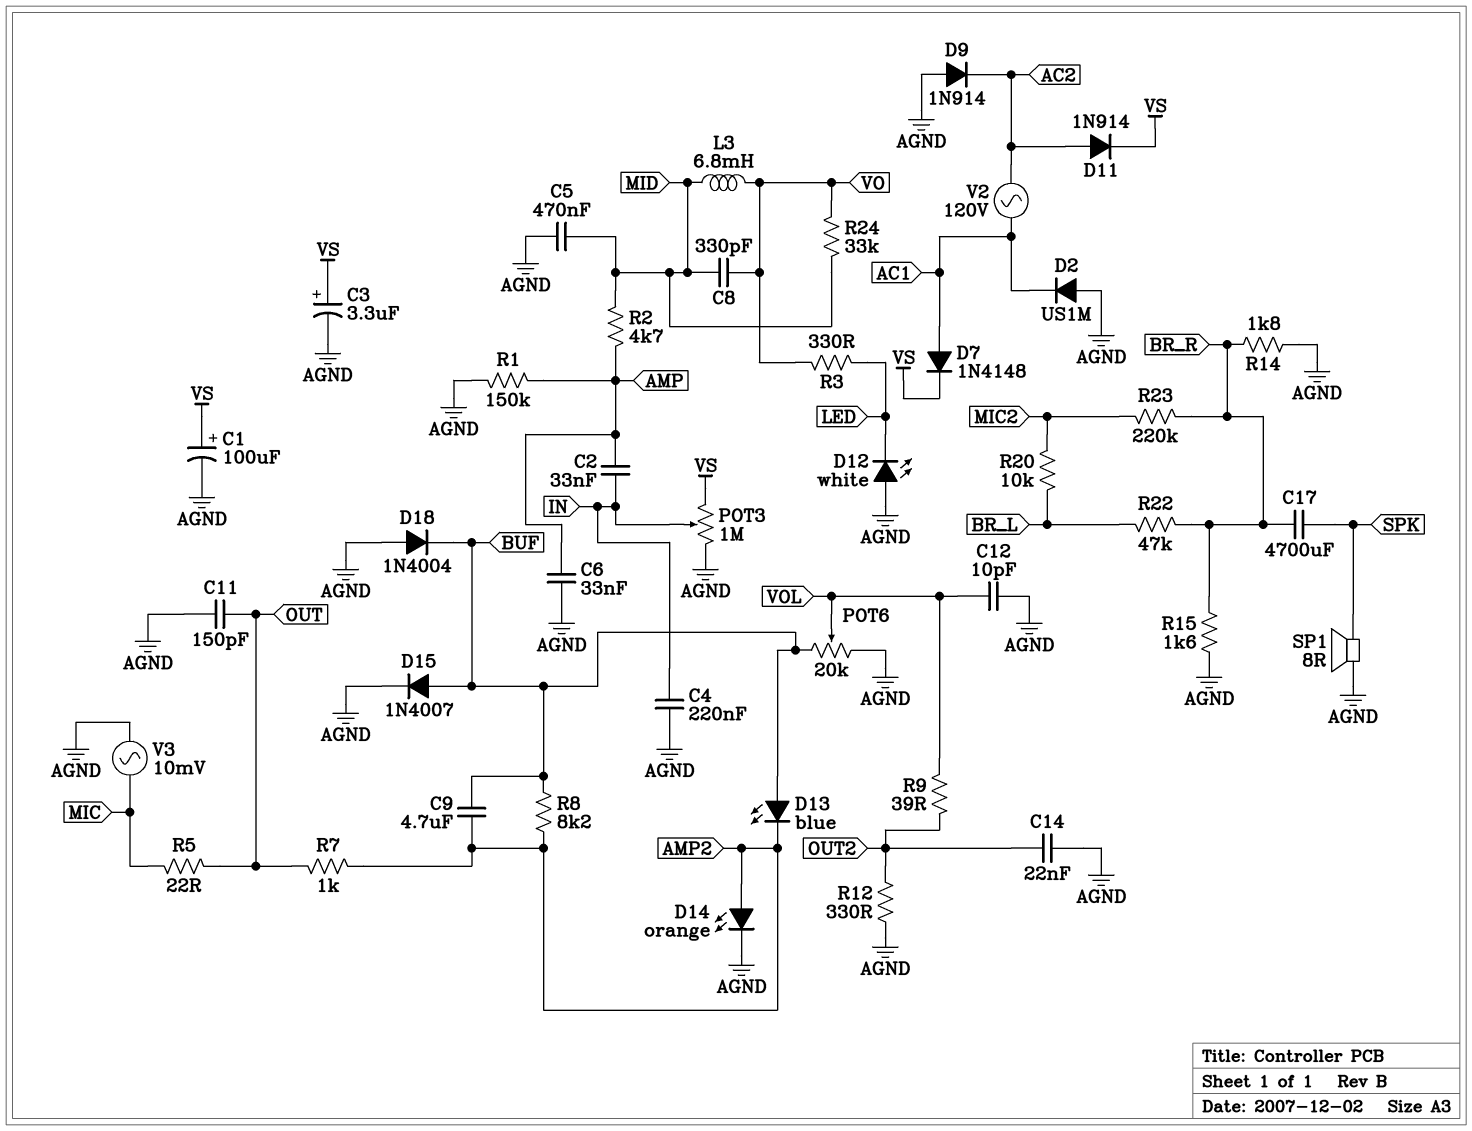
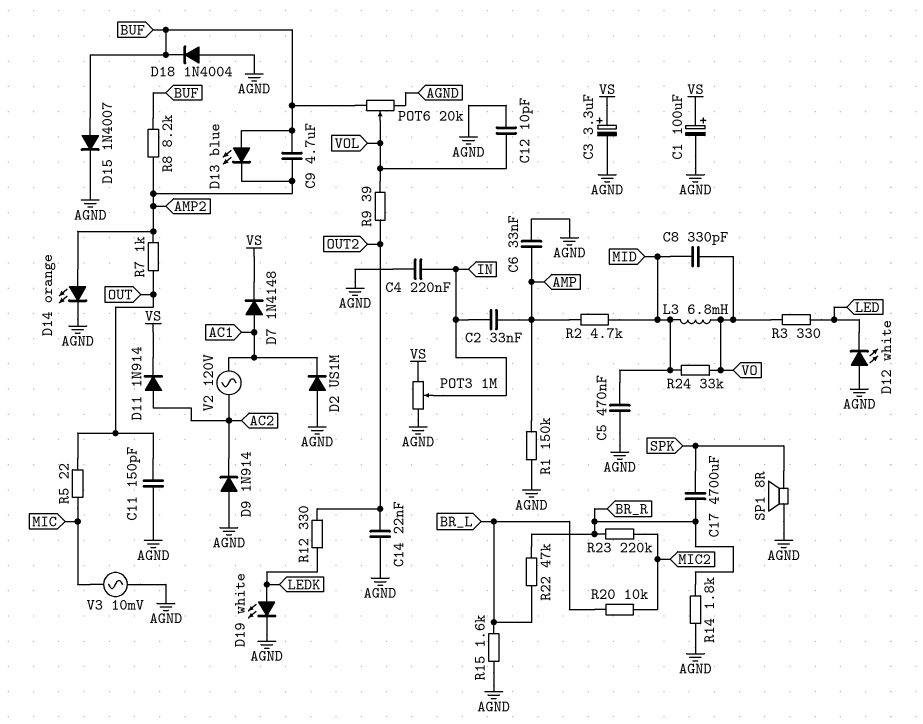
D19: none -> LED white (A LEDK, K AGND)
R12: 330 (AGND, OUT2) -> 330 (LEDK, OUT2)
R15: 1.6k (AGND, BR_R) -> 1.6k (AGND, BR_L)

